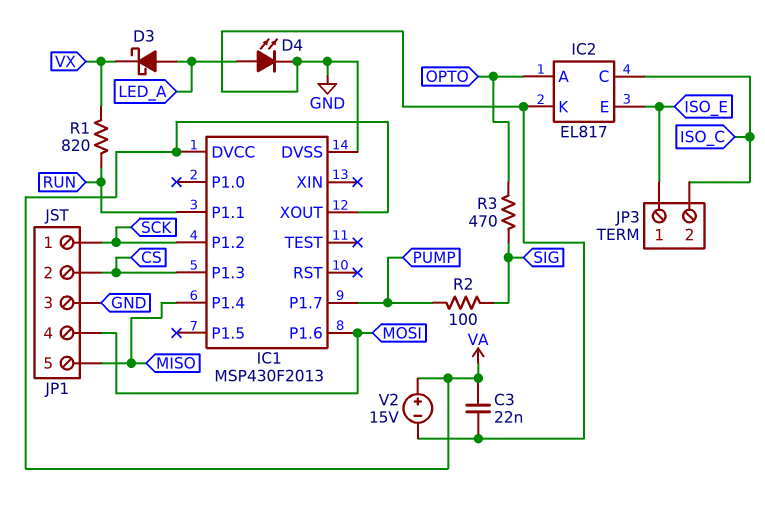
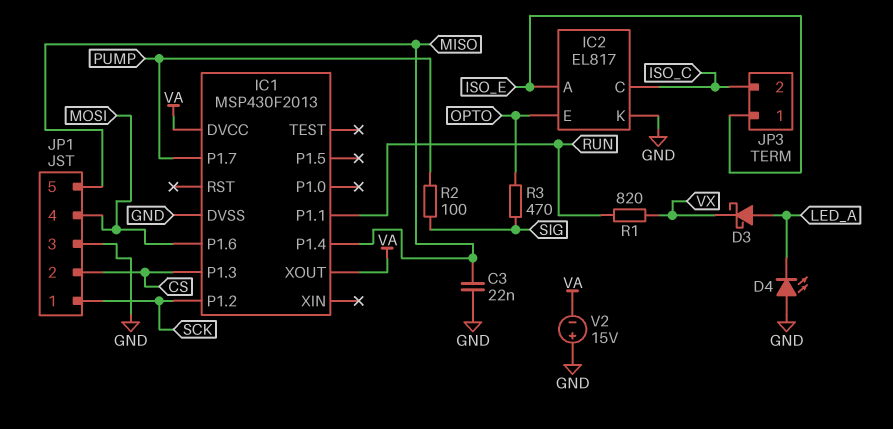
C3: 22nF (GND, VA) -> 22nF (GND, MISO)
D4: LED (A LED_A, K GND) -> LED (A GND, K LED_A)
IC2 pin A: OPTO -> ISO_E
IC2 pin E: ISO_E -> OPTO
V2: 15V (plus VA, minus GND) -> 15V (plus GND, minus VA)

